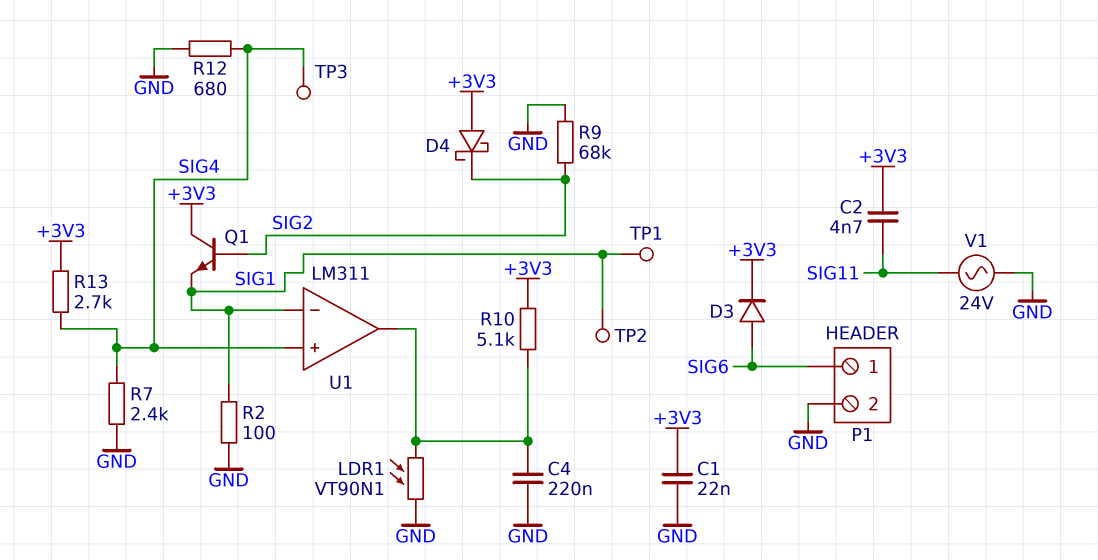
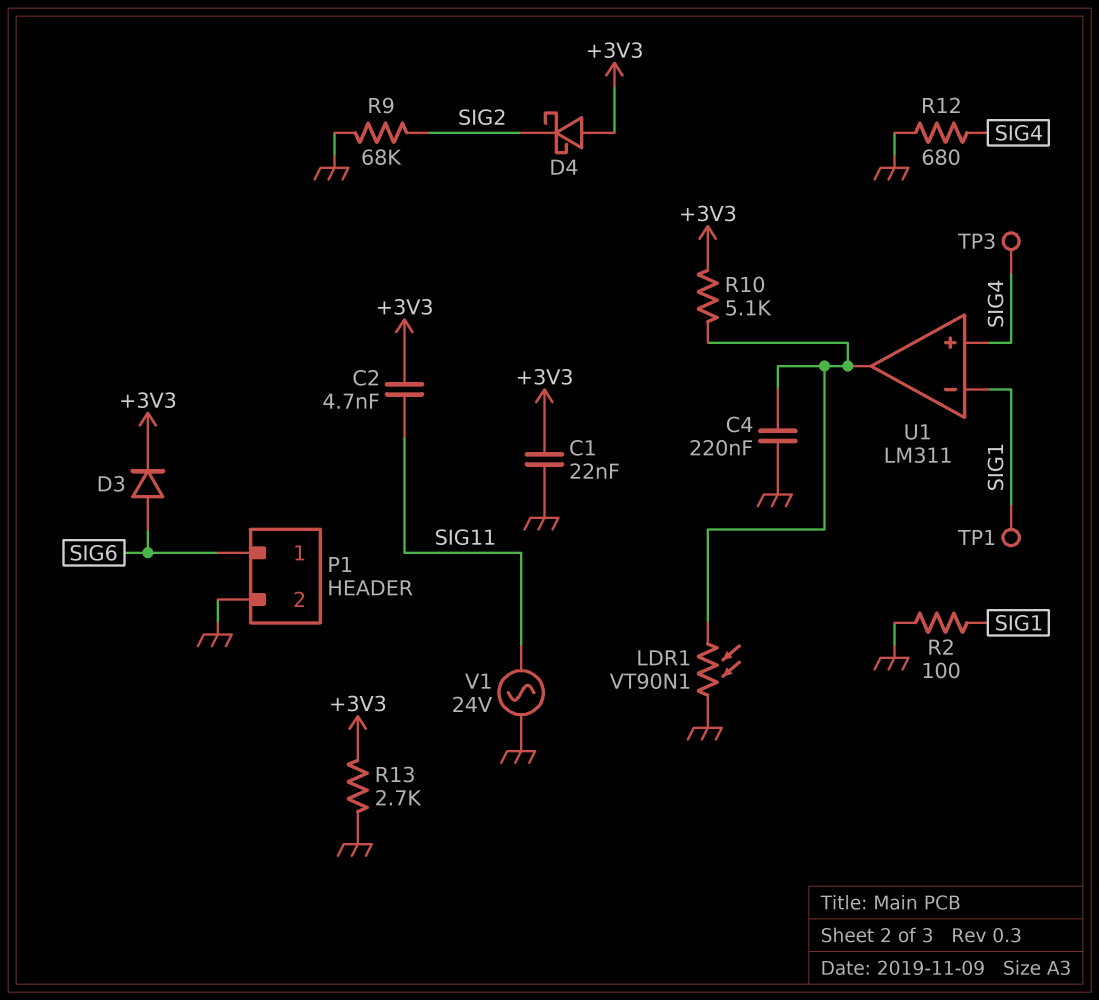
Q1: NPN (B SIG2, C +3V3, E SIG1) -> none
R7: 2.4k (GND, SIG4) -> none
R13: 2.7k (+3V3, SIG4) -> 2.7k (+3V3, GND)
TP2: test point (SIG1) -> none

